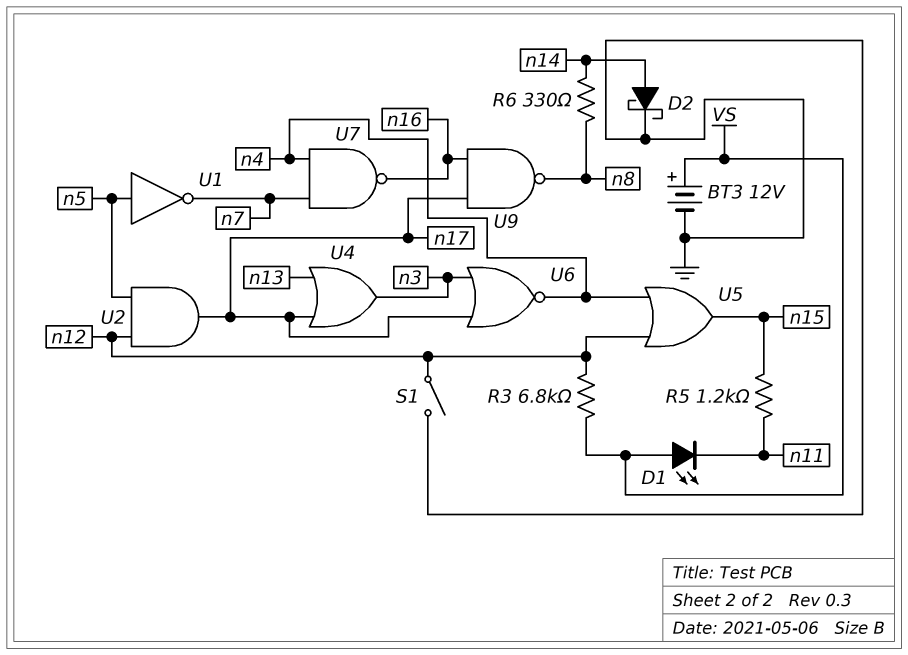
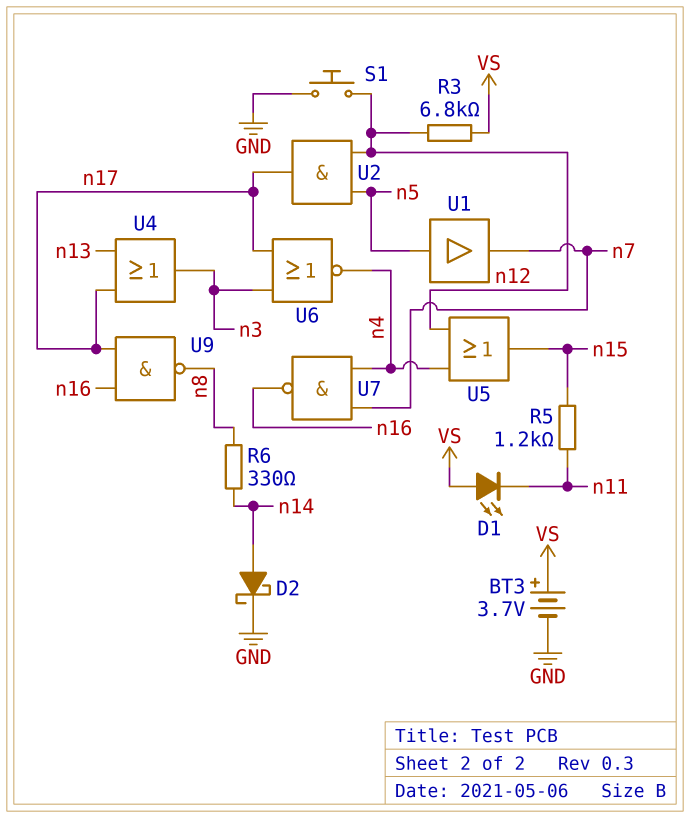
BT3: 12V (plus VS, minus GND) -> 3.7V (plus VS, minus GND)
S1: switch (GND, n12) -> button (GND, n12)
U1: NOT (in n5, out n7) -> buffer (in n5, out n7)

